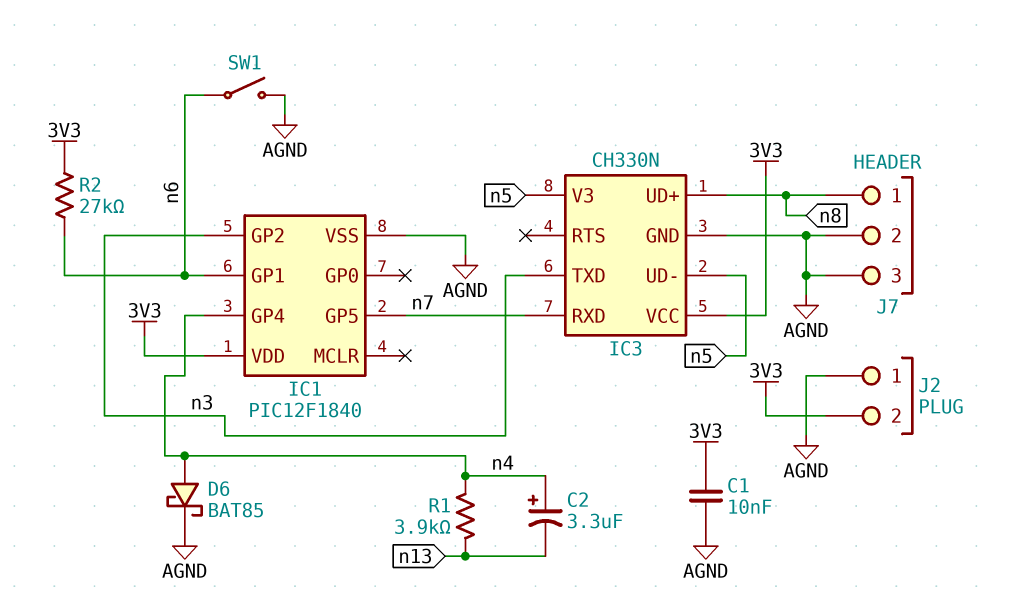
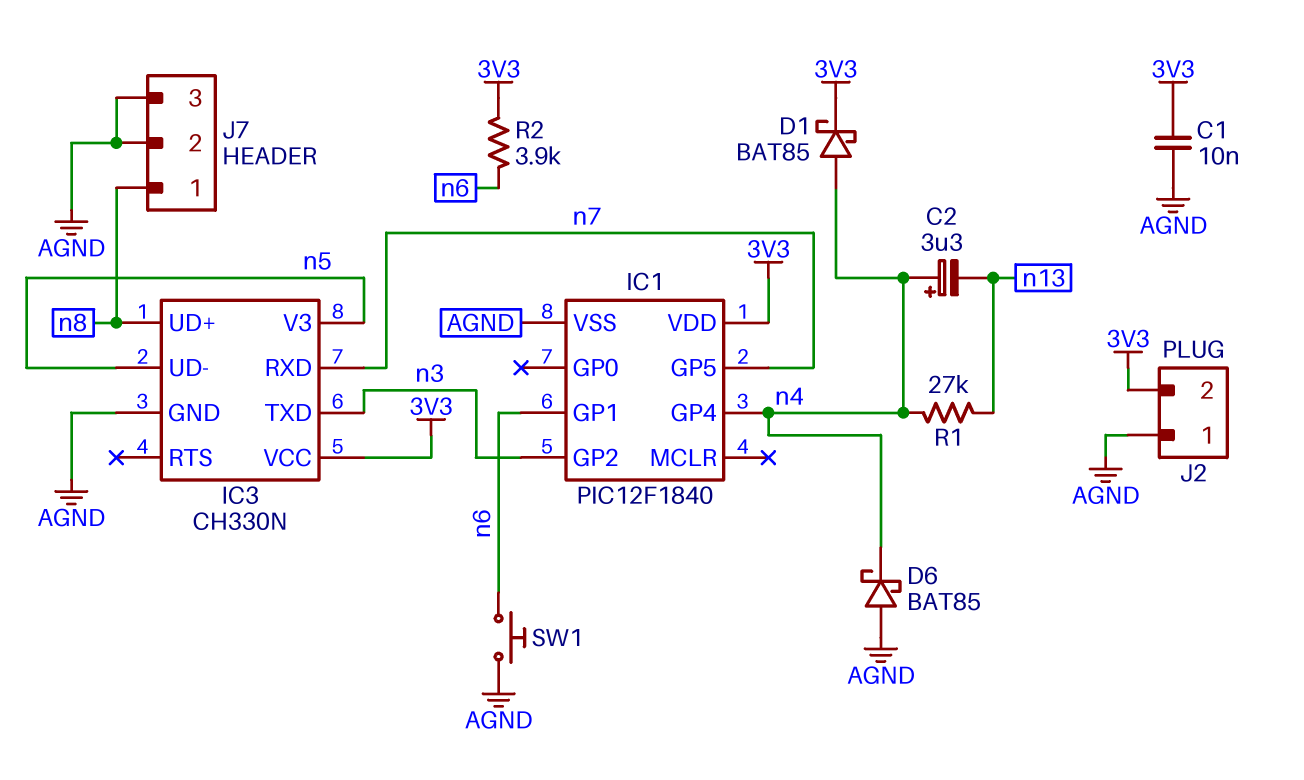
D1: none -> schottky BAT85 (A n4, K 3V3)
D6: schottky BAT85 (A n4, K AGND) -> schottky BAT85 (A AGND, K n4)
R1: 3.9k (n4, n13) -> 27k (n4, n13)
R2: 27k (3V3, n6) -> 3.9k (3V3, n6)
SW1: switch (AGND, n6) -> button (AGND, n6)

